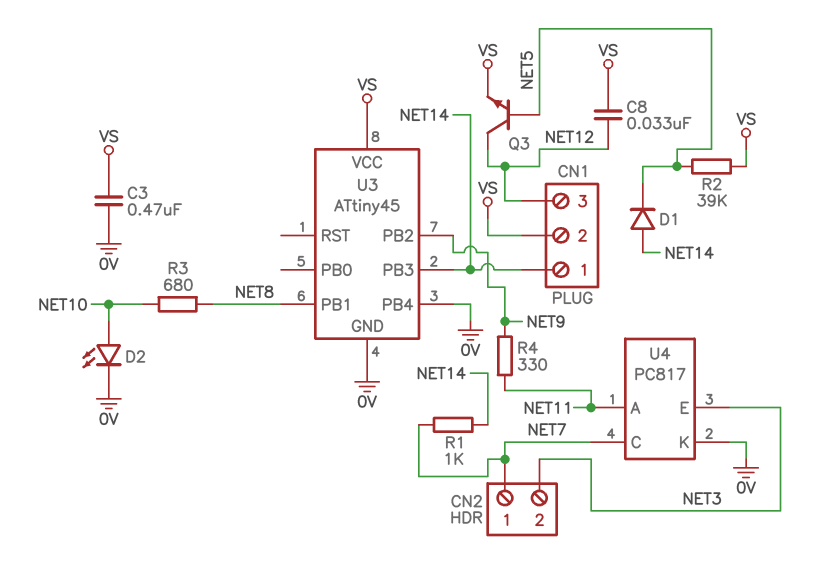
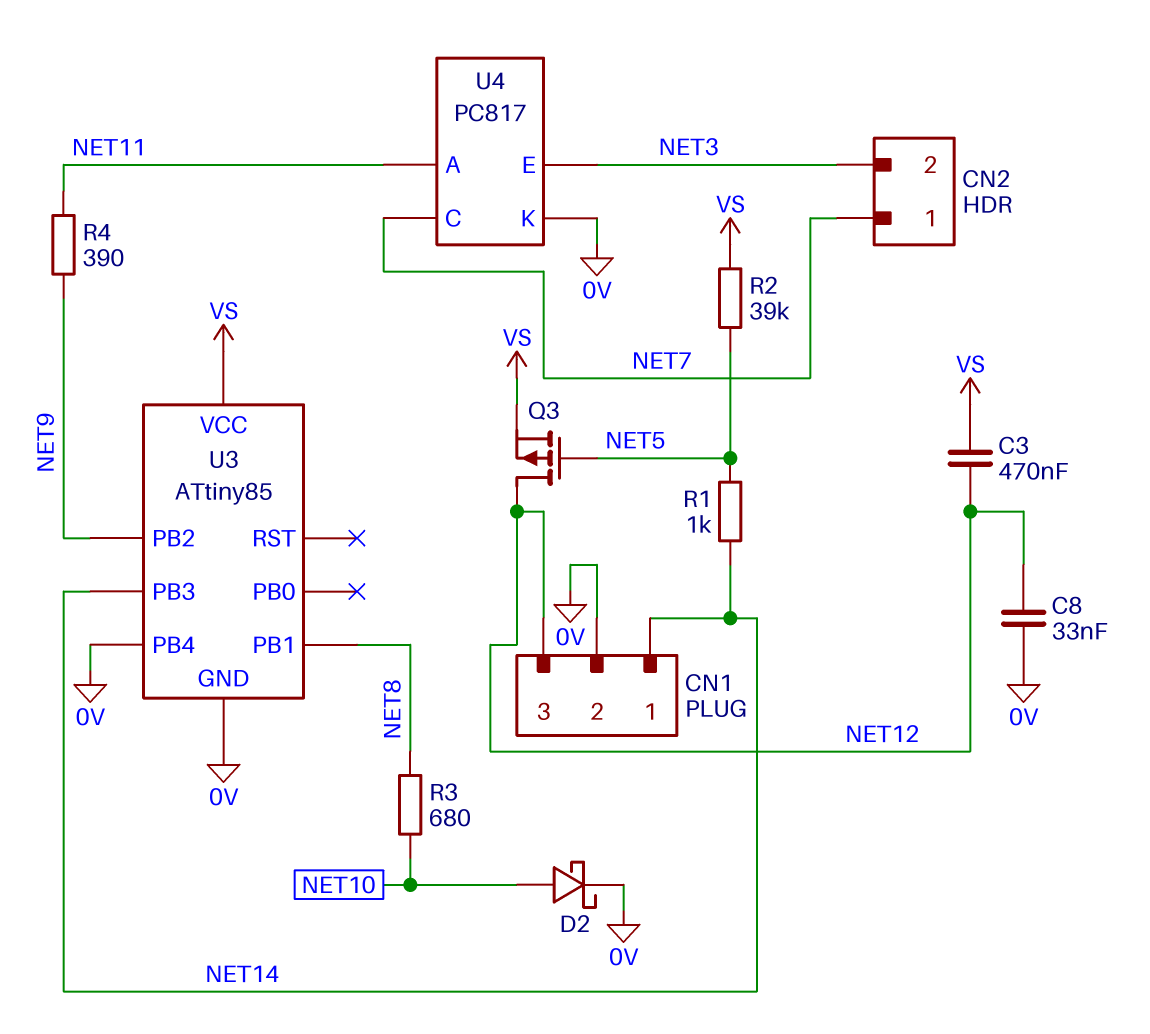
C3: 470nF (0V, VS) -> 470nF (NET12, VS)
C8: 33nF (NET12, VS) -> 33nF (0V, NET12)
CN1 pin 2: VS -> 0V
D1: diode (A NET14, K NET5) -> none
D2: LED (A NET10, K 0V) -> schottky (A NET10, K 0V)
Q3: NPN (B NET5, C NET12, E VS) -> PMOS (G NET5, D NET12, S VS)
R1: 1k (NET7, NET14) -> 1k (NET5, NET14)
R4: 330 (NET9, NET11) -> 390 (NET9, NET11)
U3: ATtiny45 -> ATtiny85

